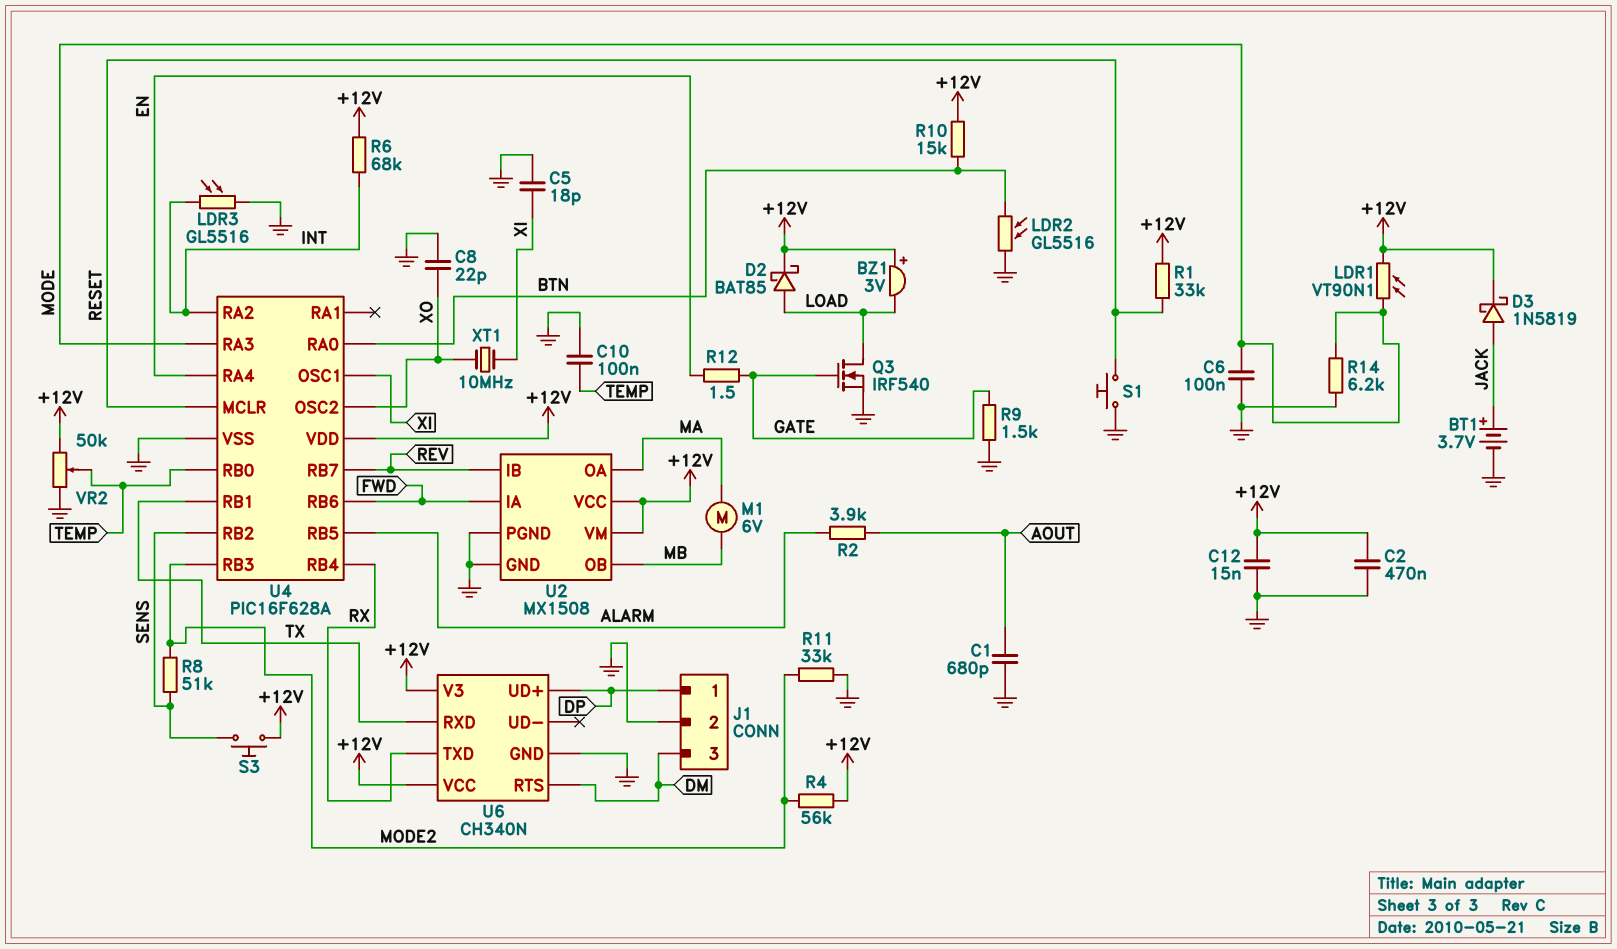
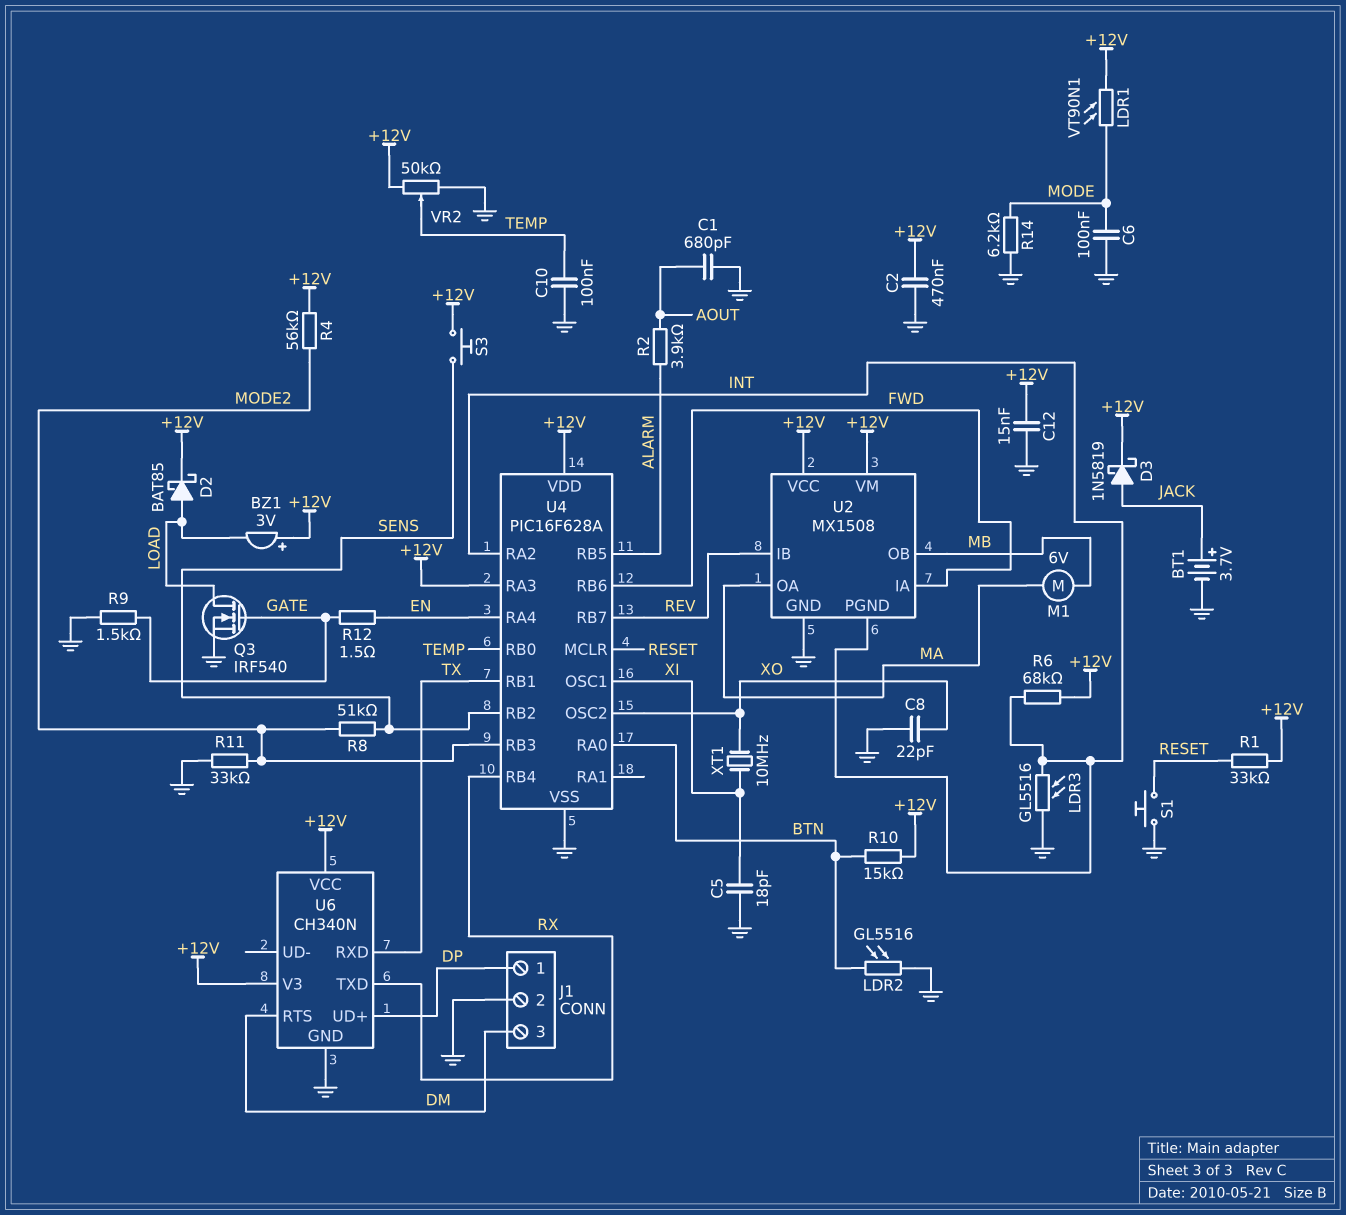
U2 pin PGND: GND -> INT
U4 pin RA3: MODE -> +12V

